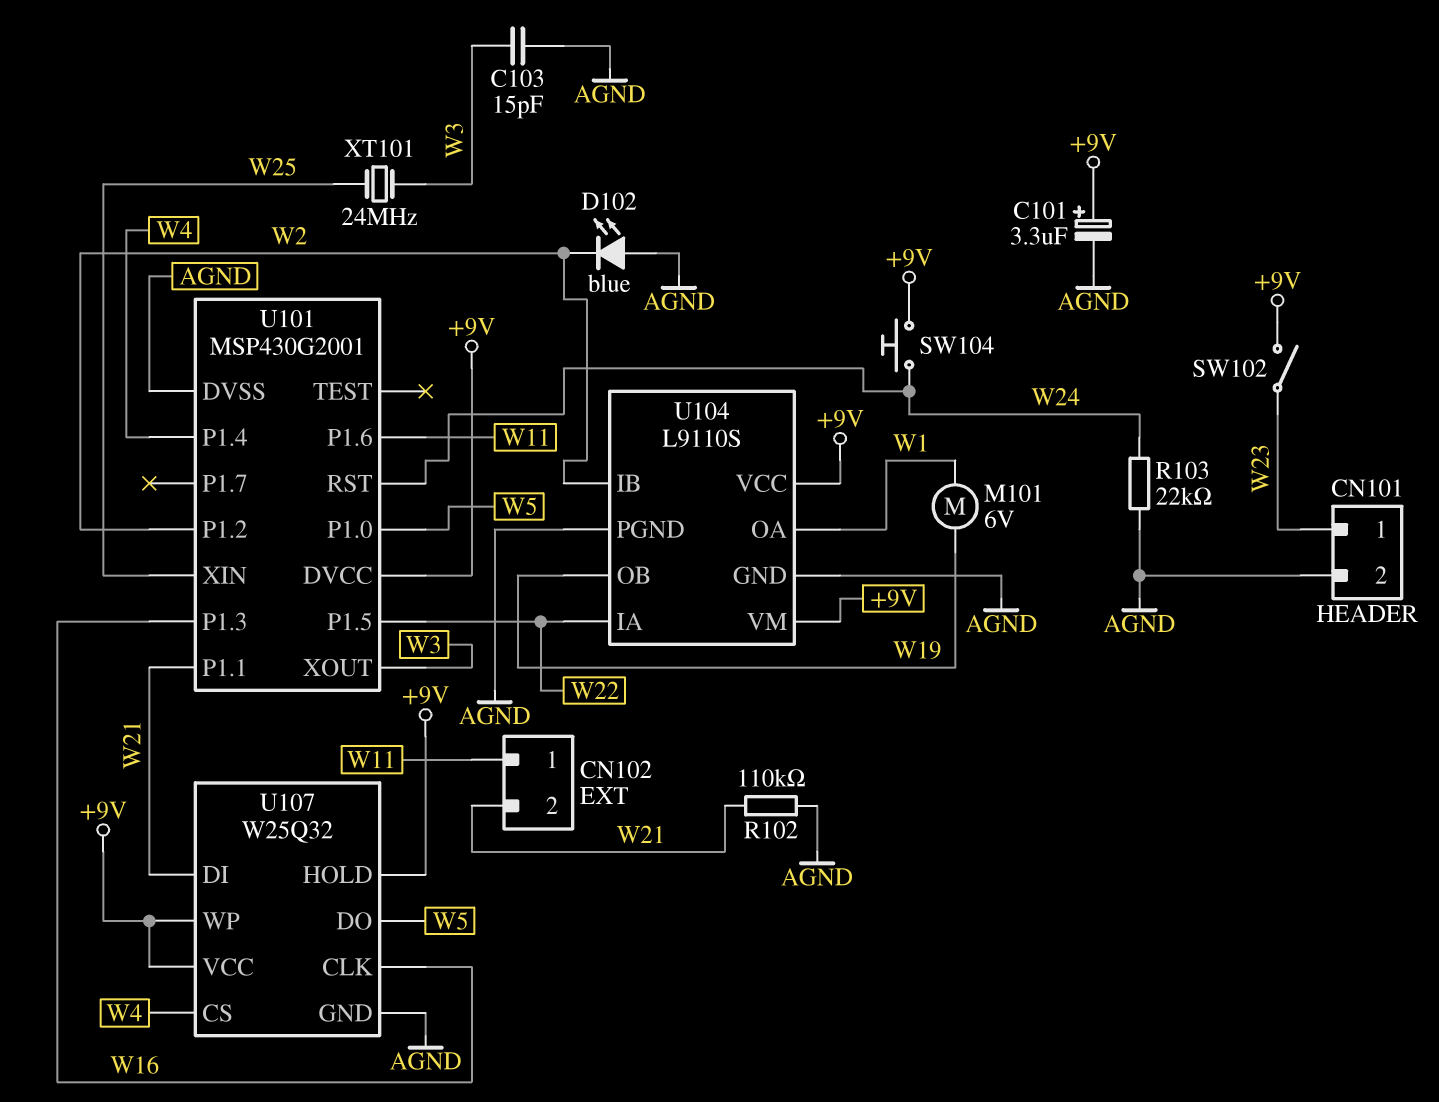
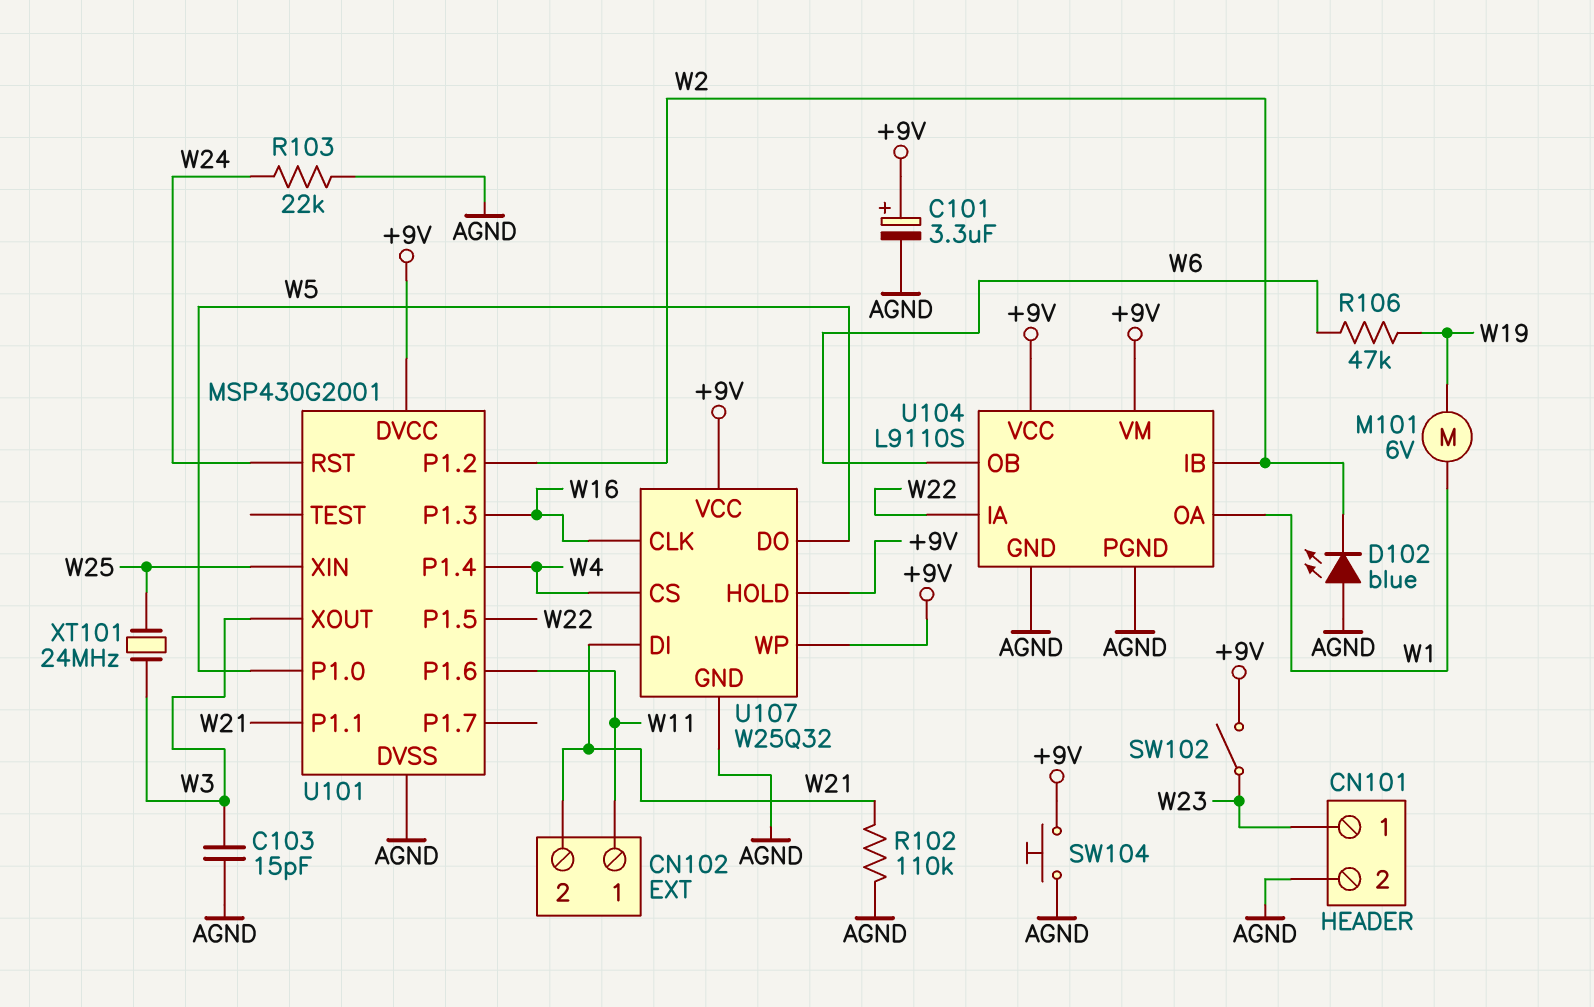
R106: none -> 47k (W6, W19)
SW104: button (+9V, W24) -> button (+9V, AGND)
U104 pin OB: W19 -> W6

